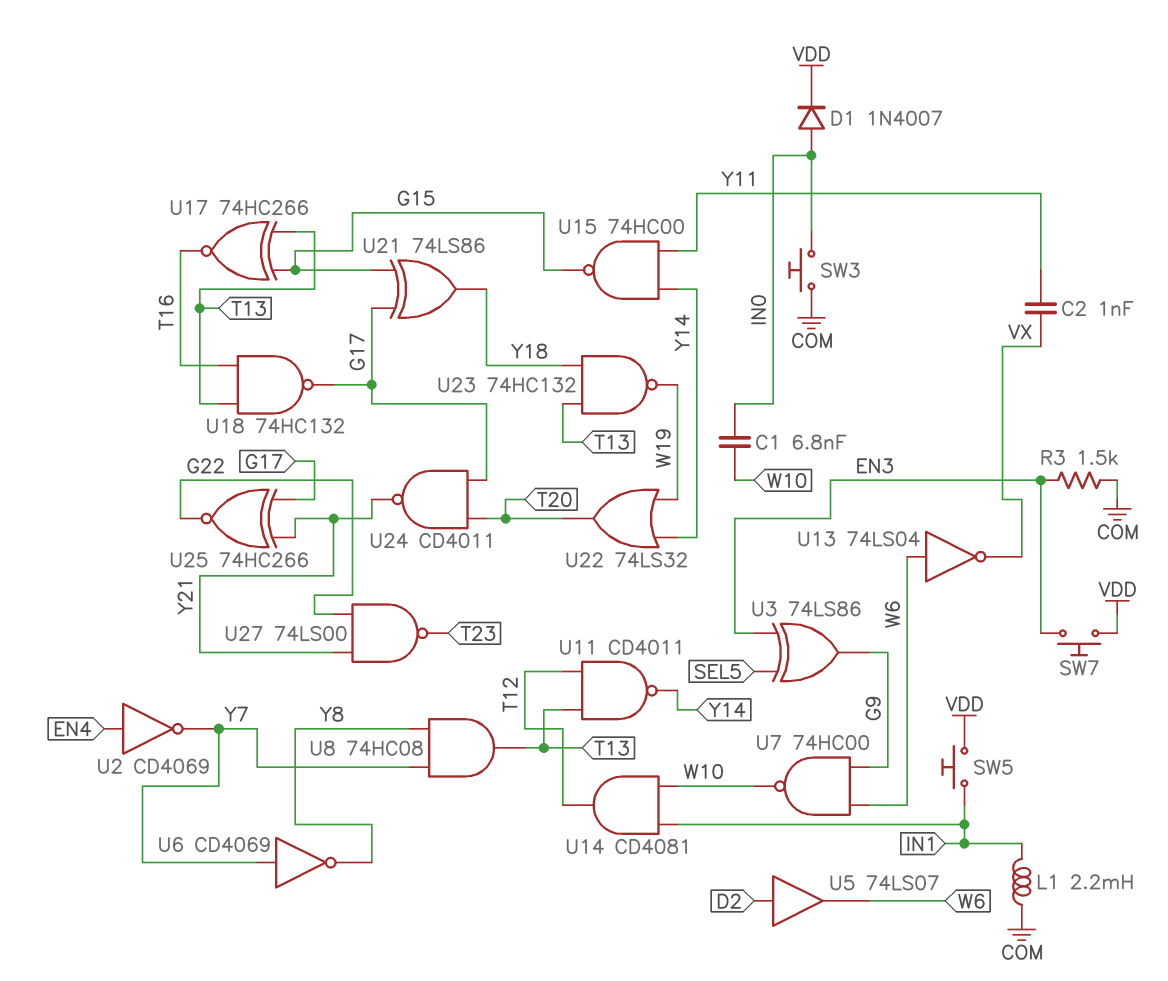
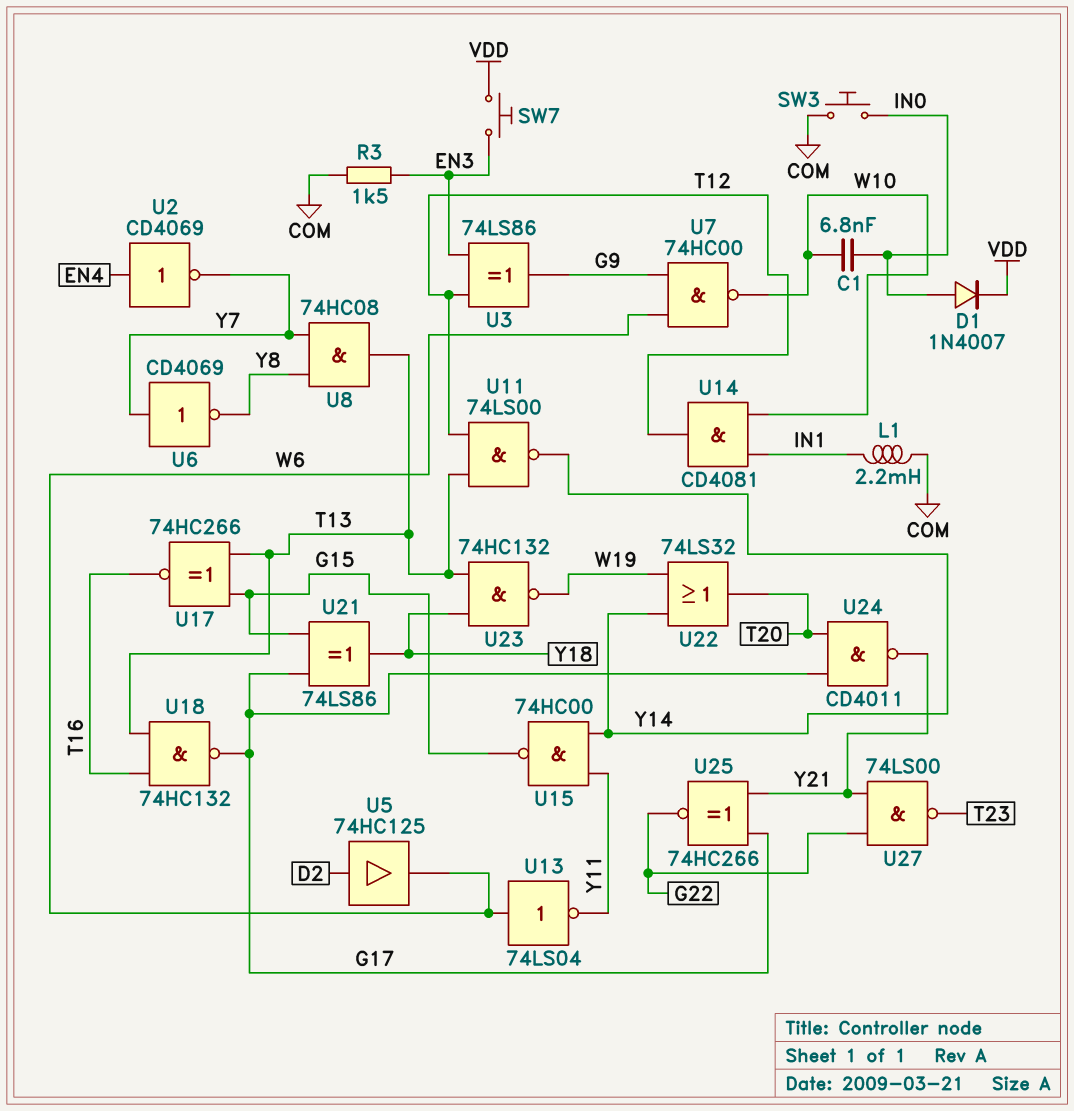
C2: 1nF (VX, Y11) -> none
SW5: button (IN1, VDD) -> none
U3: XOR 74LS86 (in EN3, in SEL5, out G9) -> XOR 74LS86 (in EN3, in T12, out G9)
U5: buffer 74LS07 (in D2, out W6) -> buffer 74HC125 (in D2, out W6)
U11: NAND CD4011 (in T12, in T13, out Y14) -> NAND 74LS00 (in T12, in T13, out Y14)
U13: NOT 74LS04 (in W6, out VX) -> NOT 74LS04 (in W6, out Y11)

